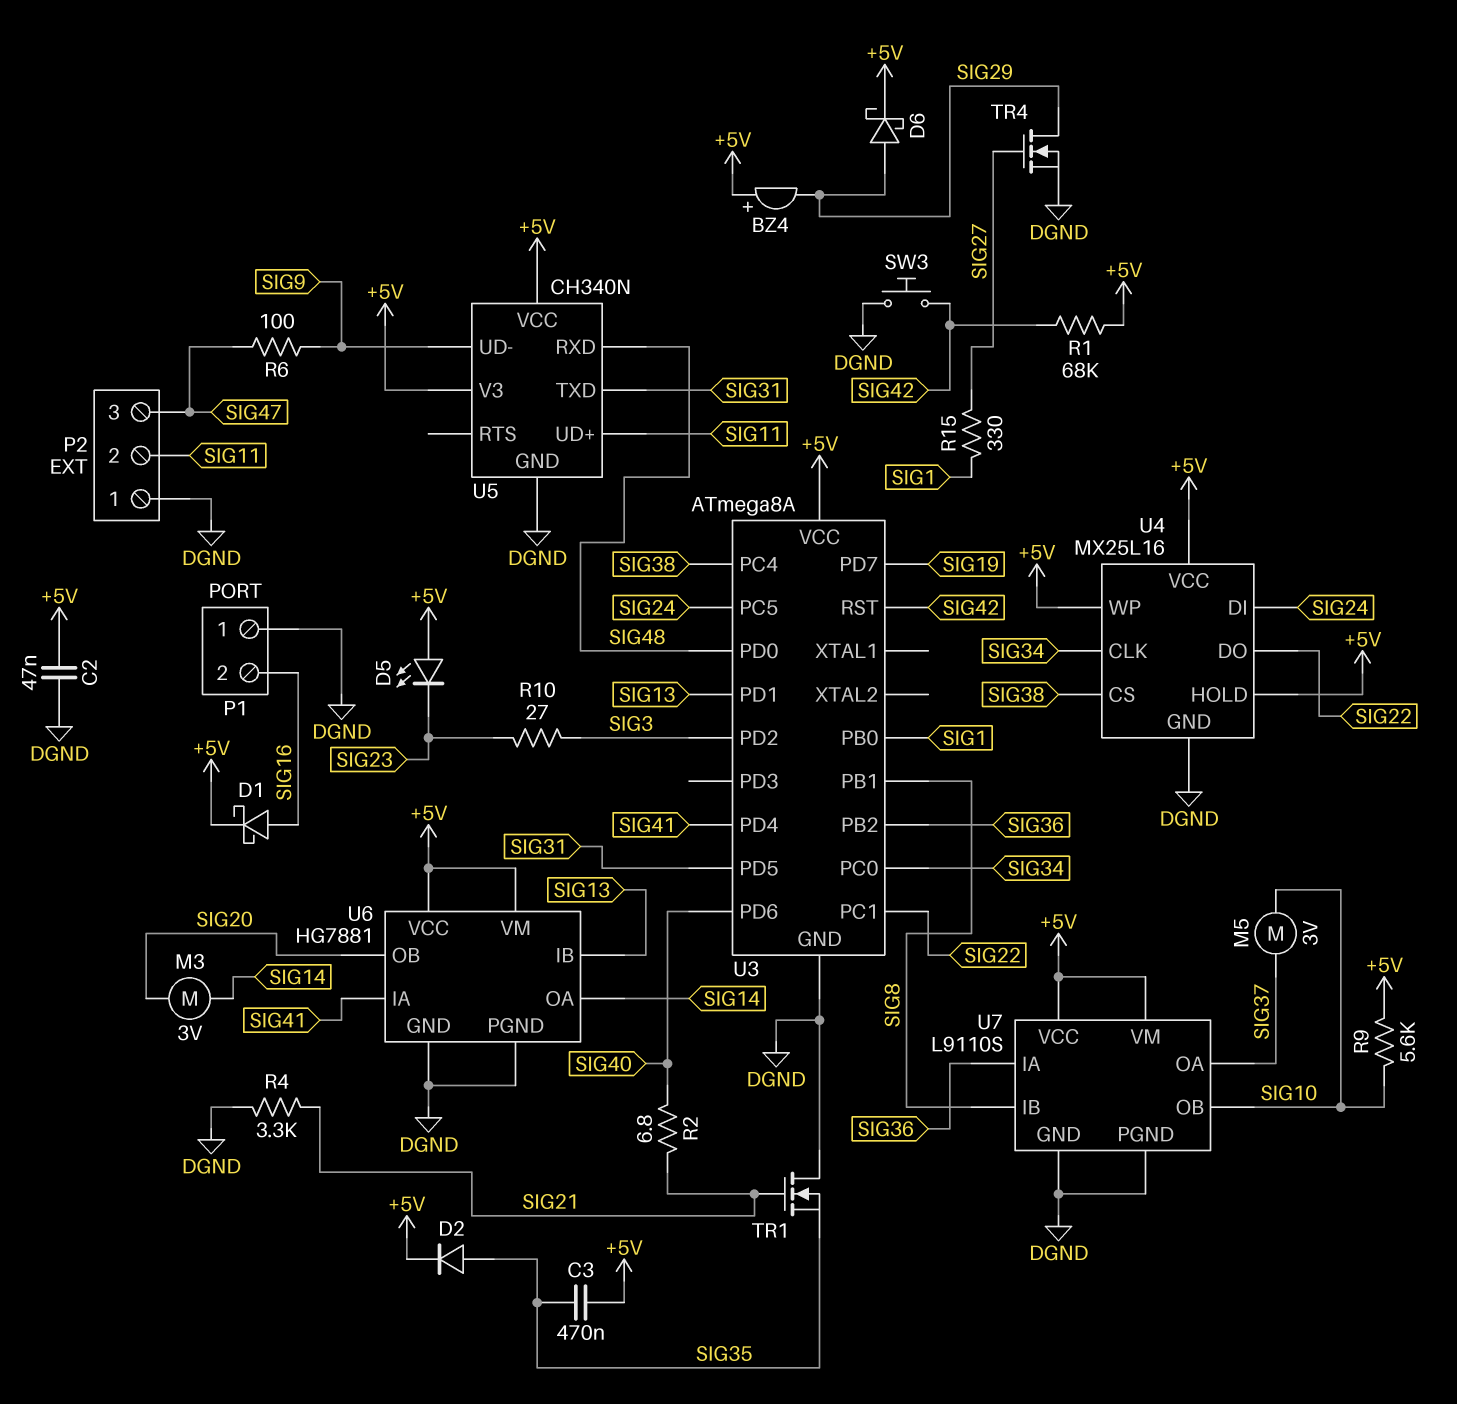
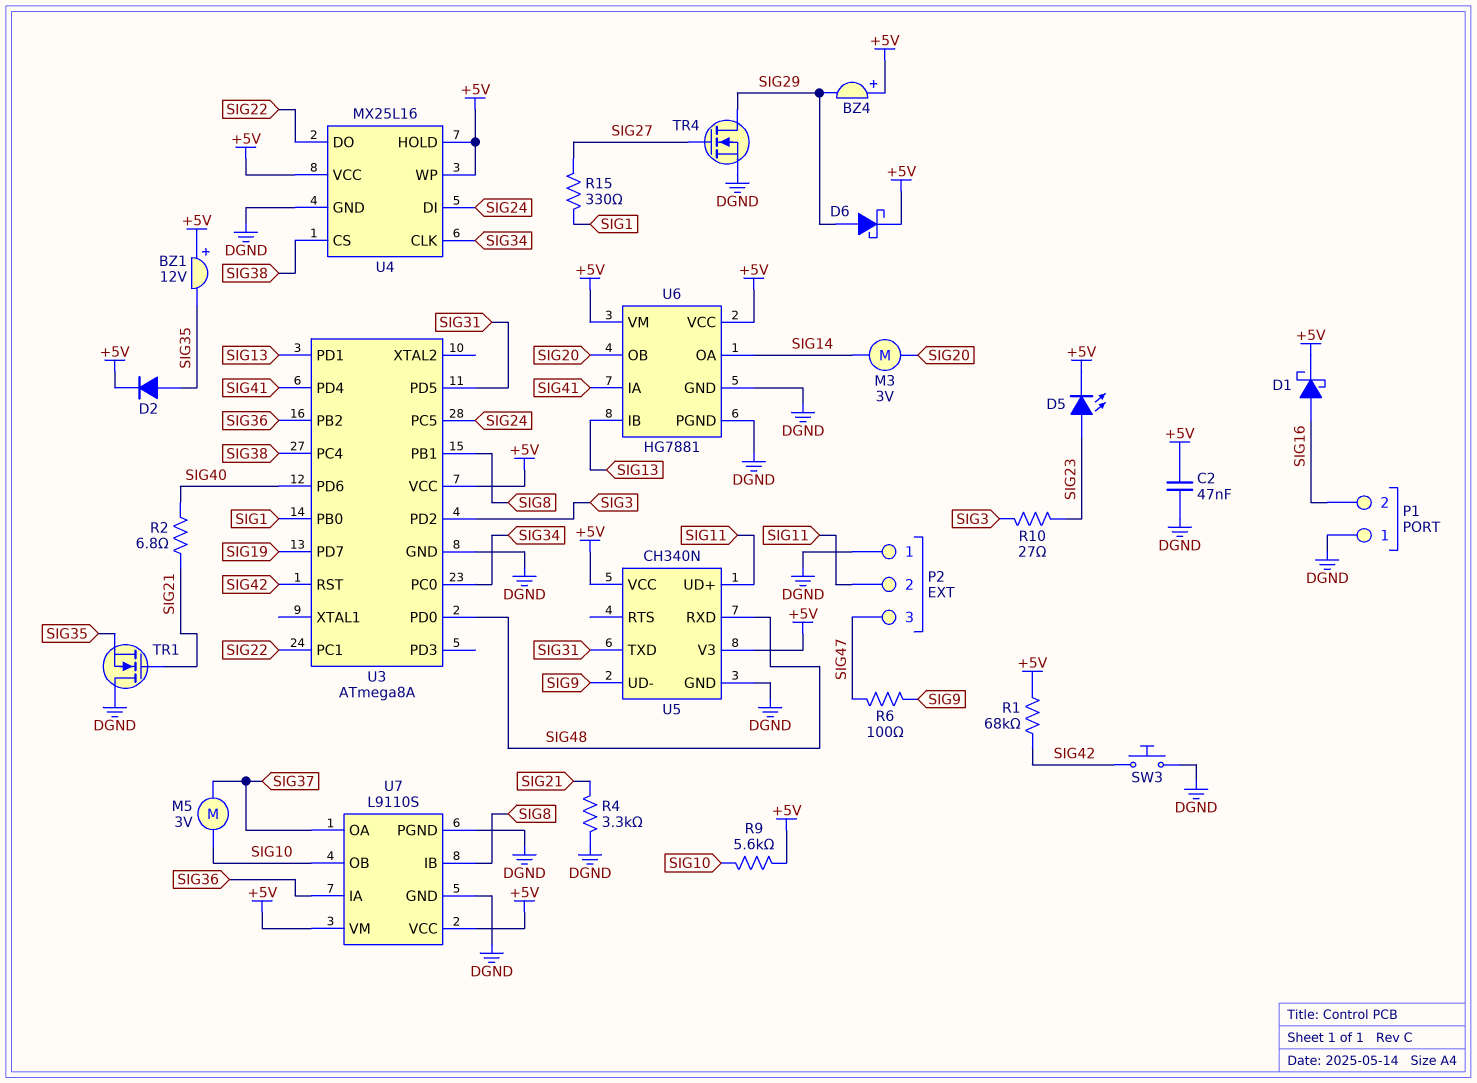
BZ1: none -> buzzer 12V (plus +5V, minus SIG35)
C3: 470nF (+5V, SIG35) -> none
D5: LED (A +5V, K SIG23) -> LED (A SIG23, K +5V)

